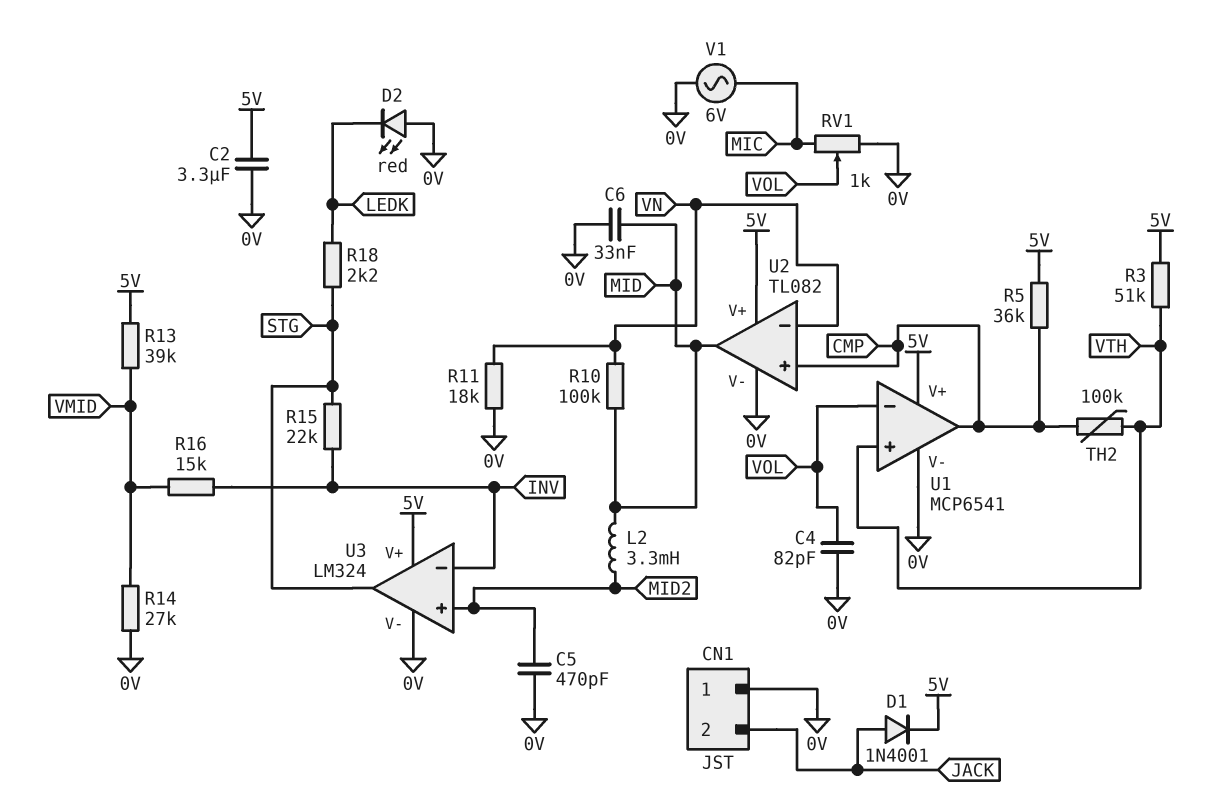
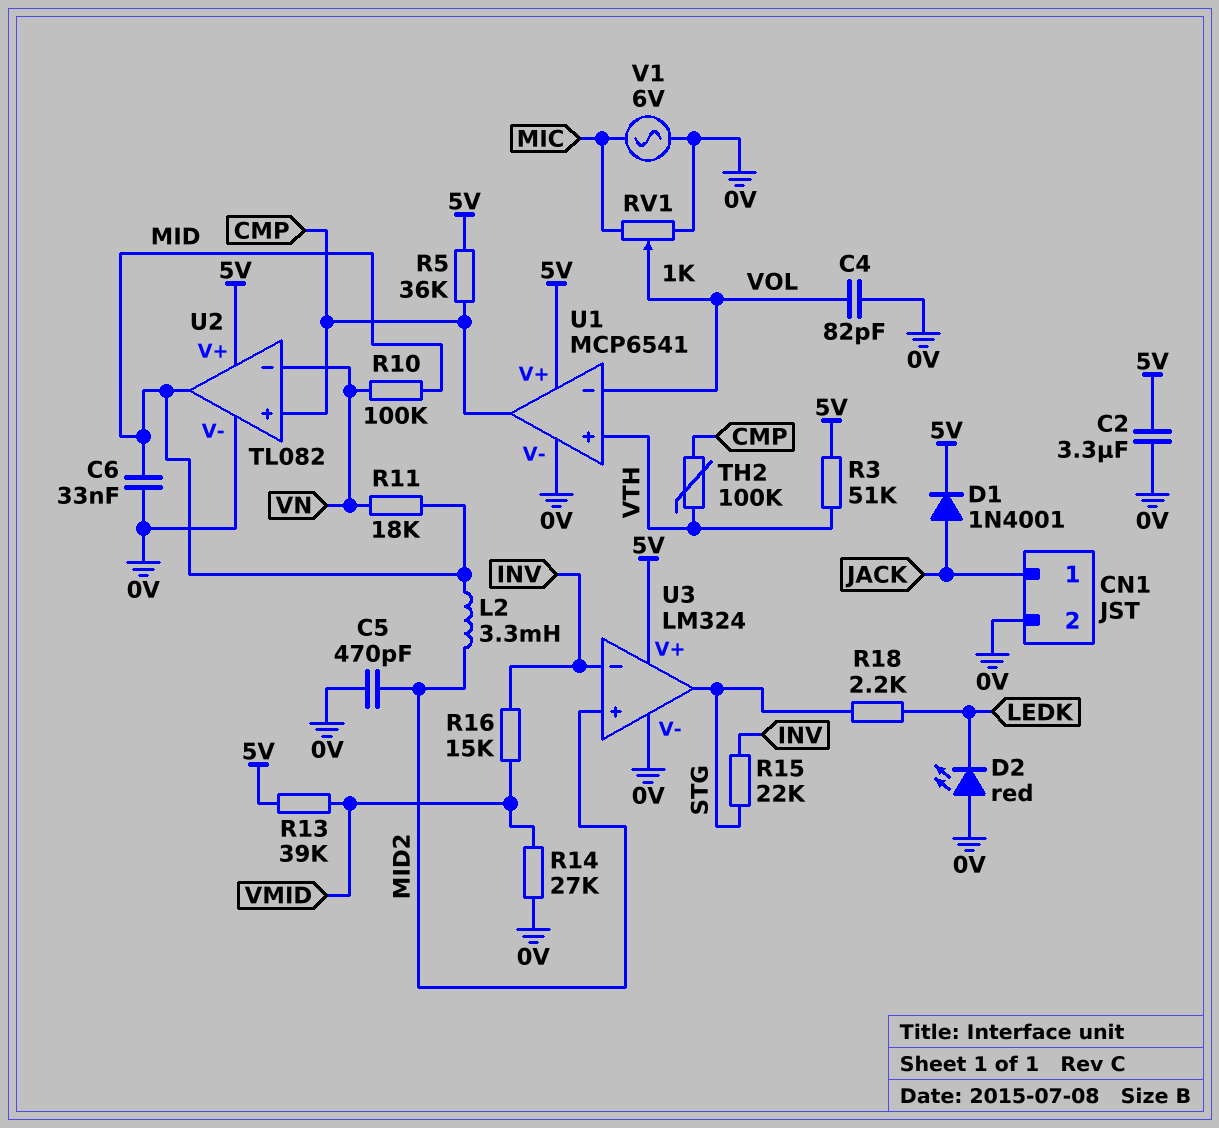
CN1 pin 1: 0V -> JACK
CN1 pin 2: JACK -> 0V
R11: 18k (0V, VN) -> 18k (MID, VN)

